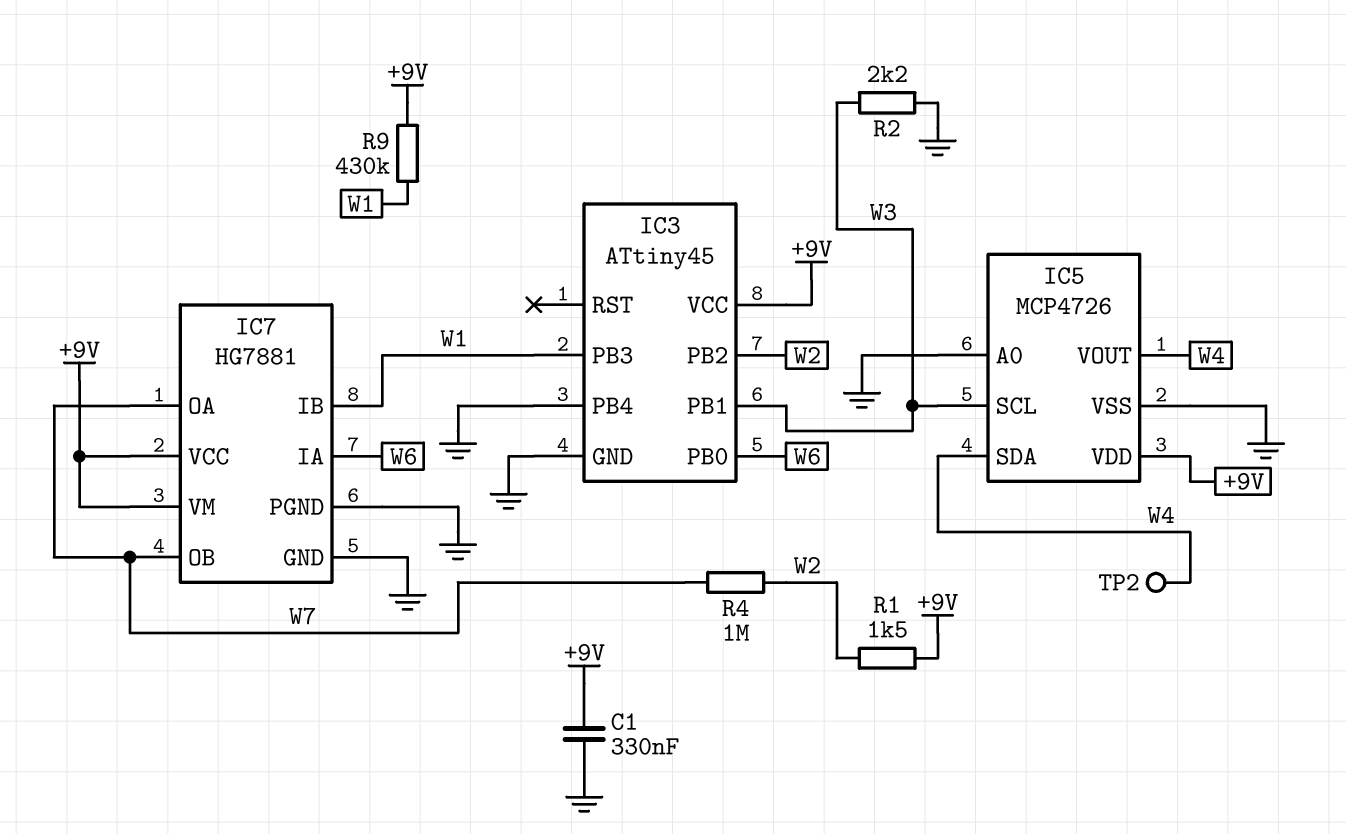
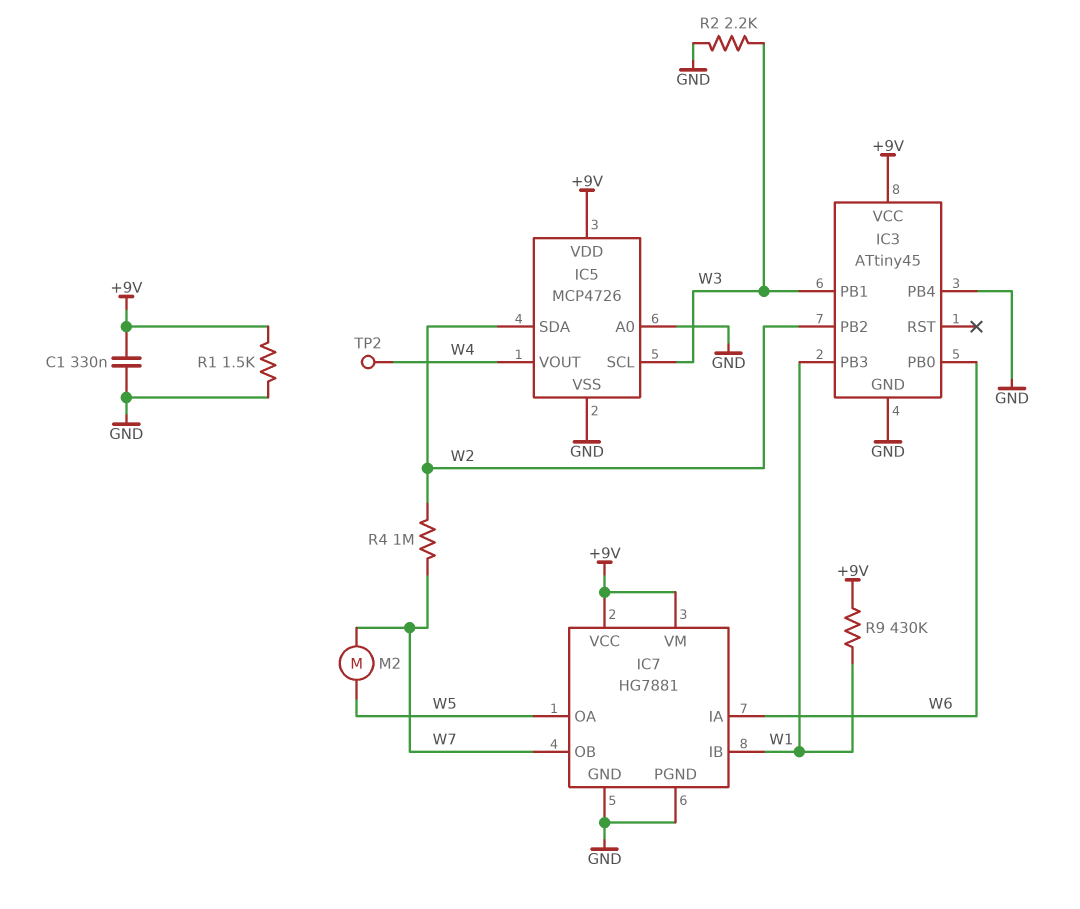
IC5 pin SDA: W4 -> W2
IC7 pin OA: W7 -> W5
M2: none -> motor (W5, W7)
R1: 1.5k (+9V, W2) -> 1.5k (+9V, GND)

